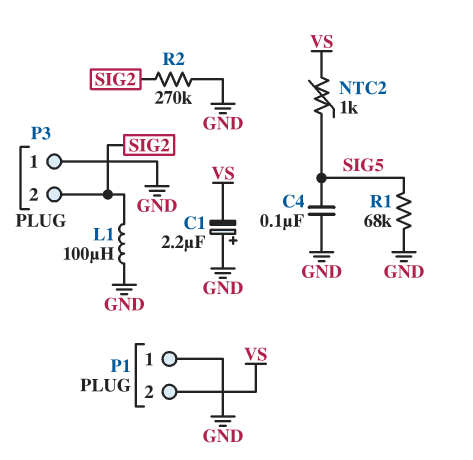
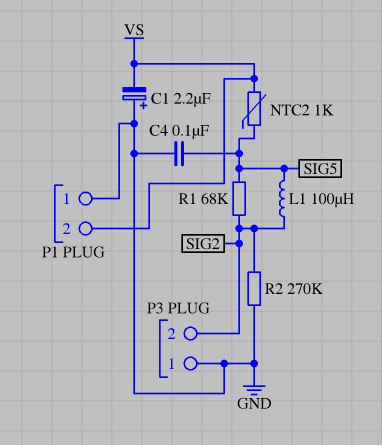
L1: 100uH (GND, SIG2) -> 100uH (SIG2, SIG5)
R1: 68k (GND, SIG5) -> 68k (SIG2, SIG5)

